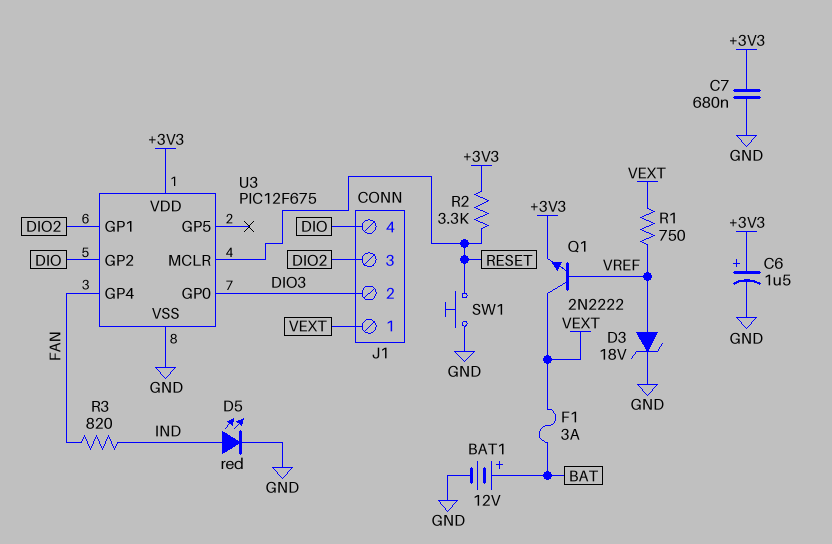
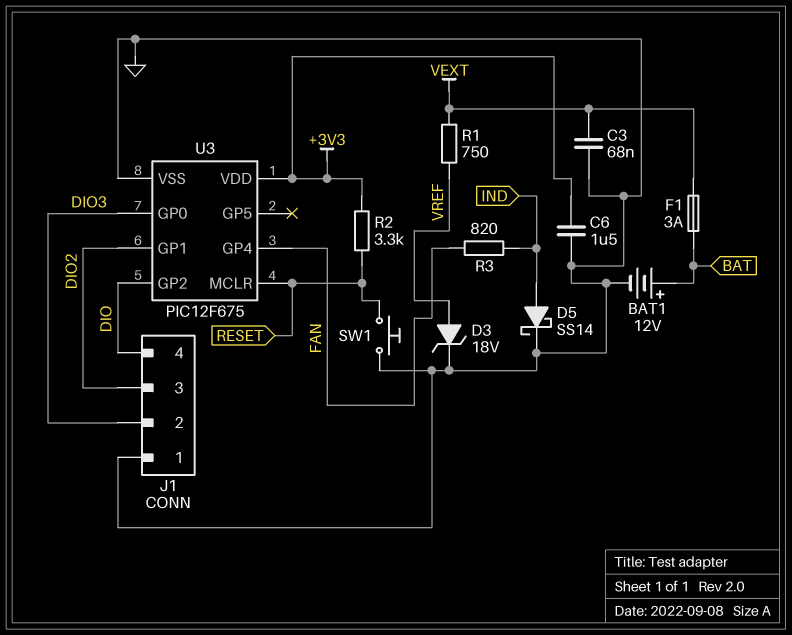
C3: none -> 68nF (GND, VEXT)
C6: 1.5uF (plus +3V3, minus GND) -> 1.5uF (+3V3, GND)
C7: 680nF (+3V3, GND) -> none
D5: LED red (A IND, K GND) -> schottky SS14 (A IND, K GND)
J1 pin 1: VEXT -> GND
Q1: NPN 2N2222 (B VREF, C VEXT, E +3V3) -> none

